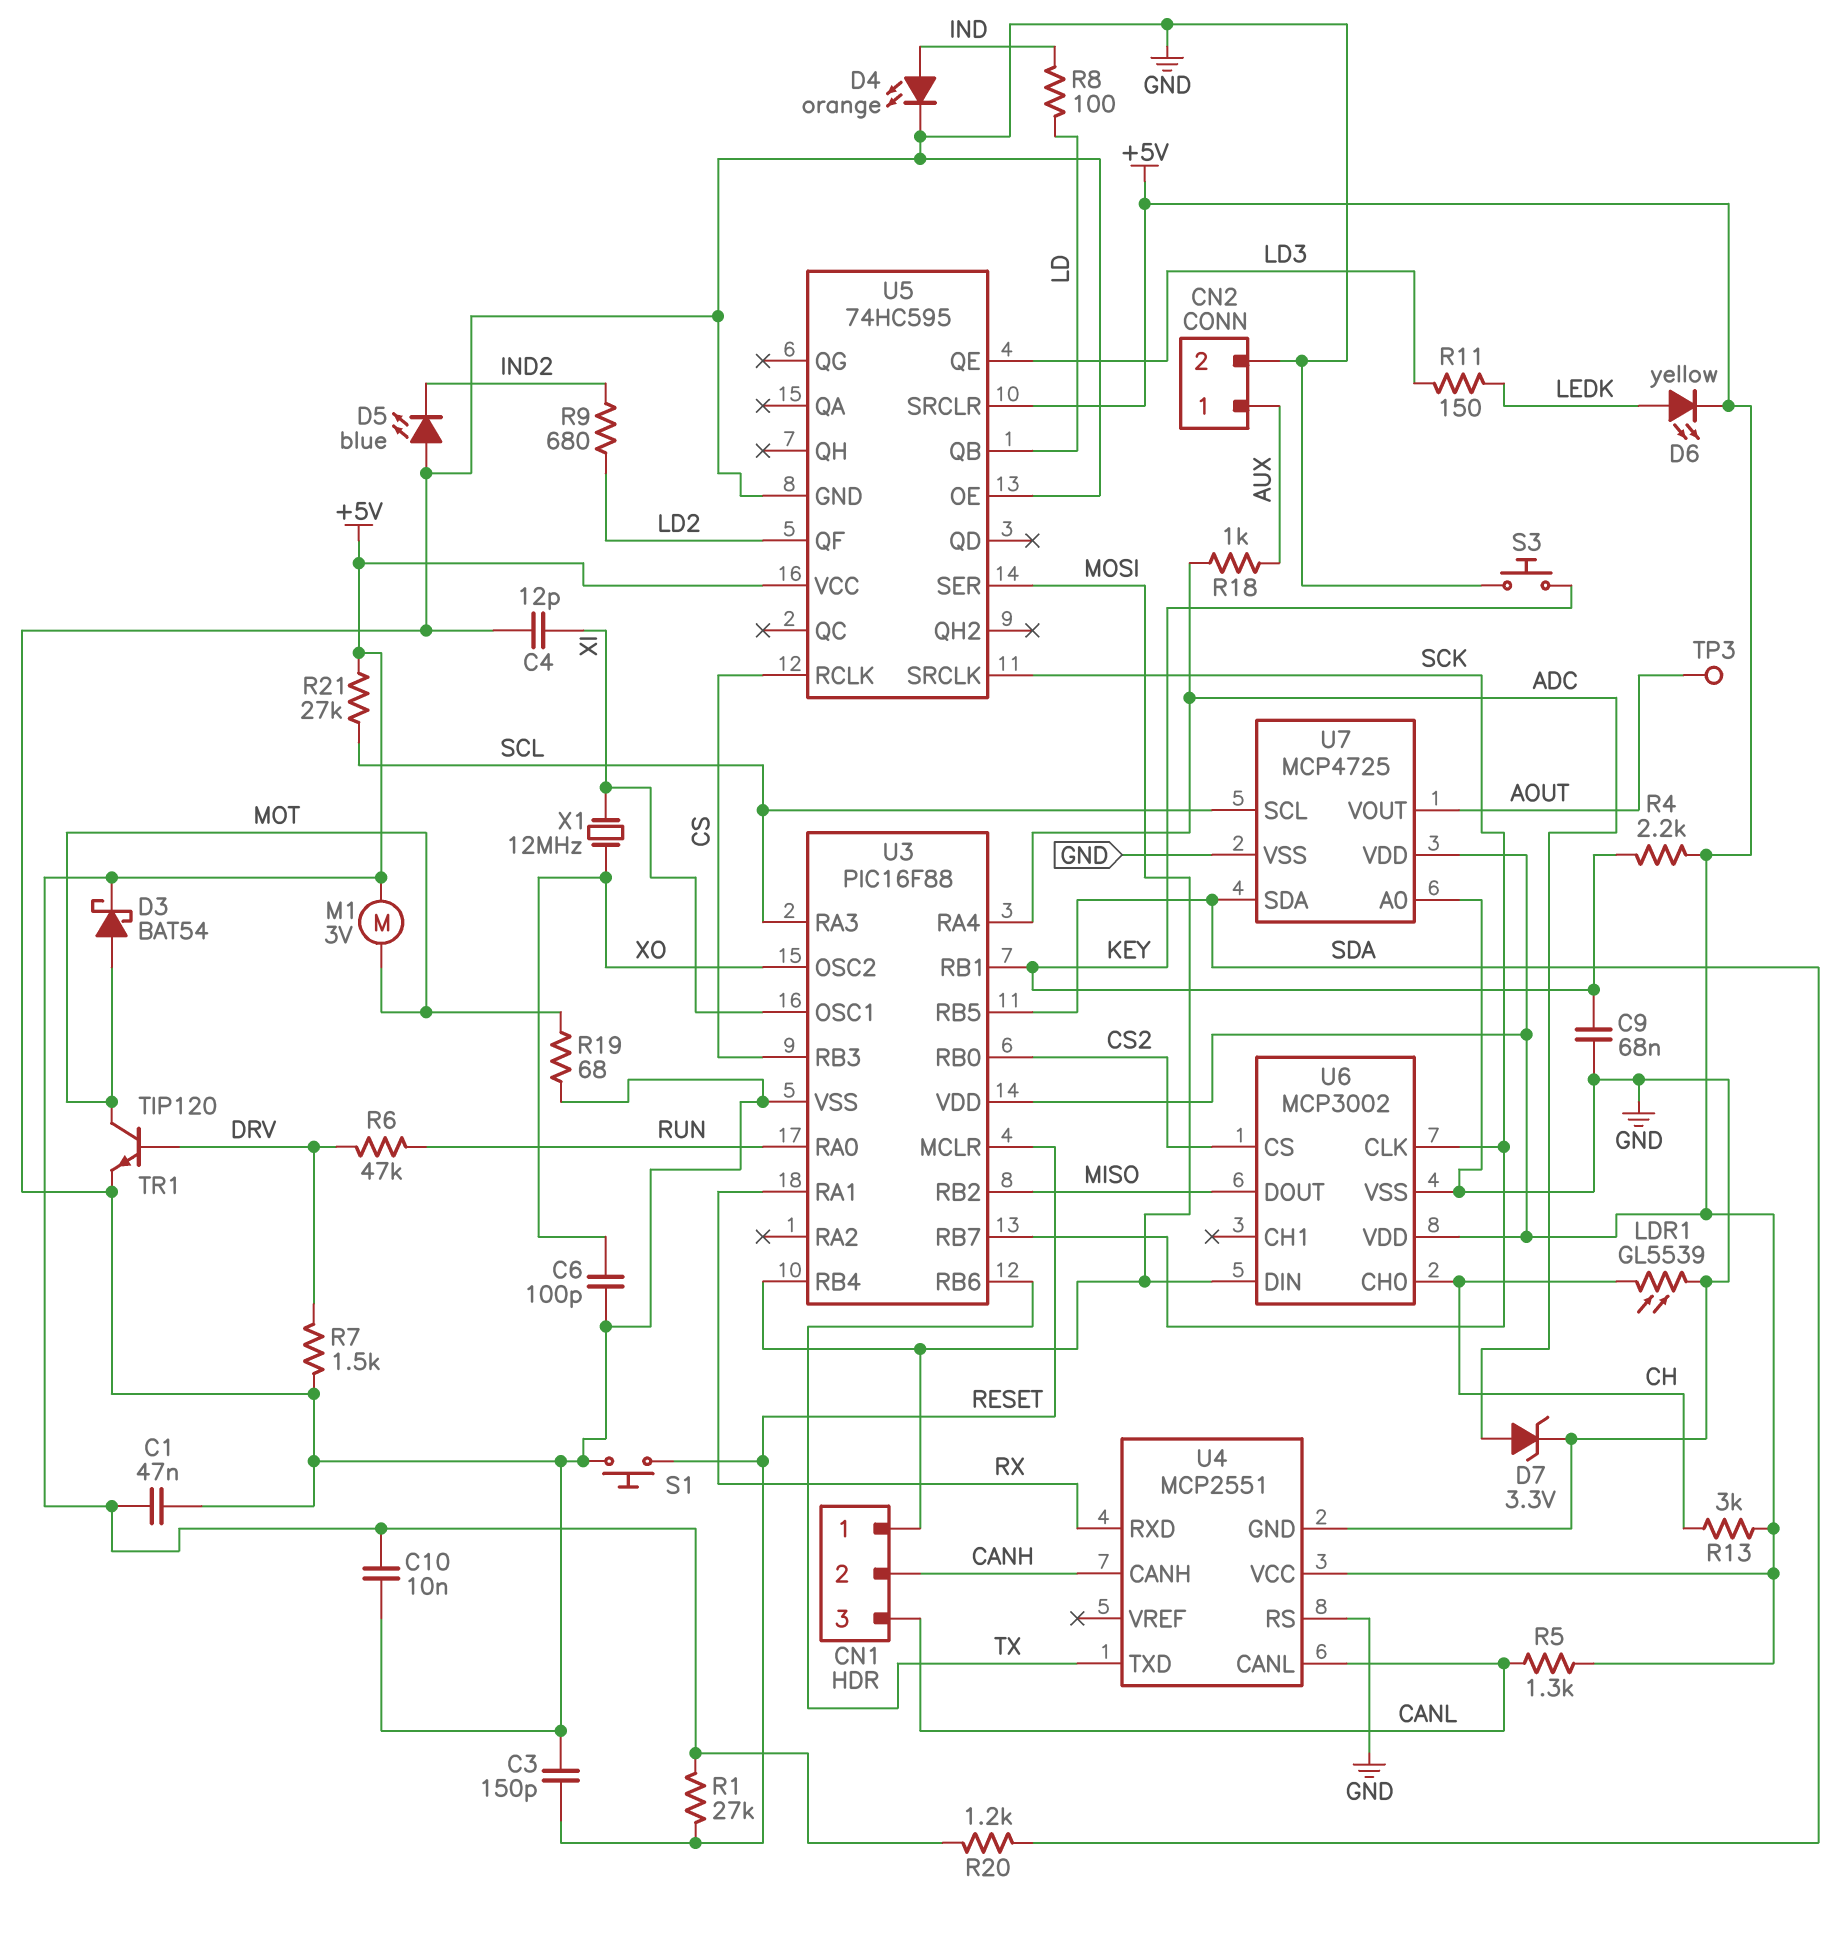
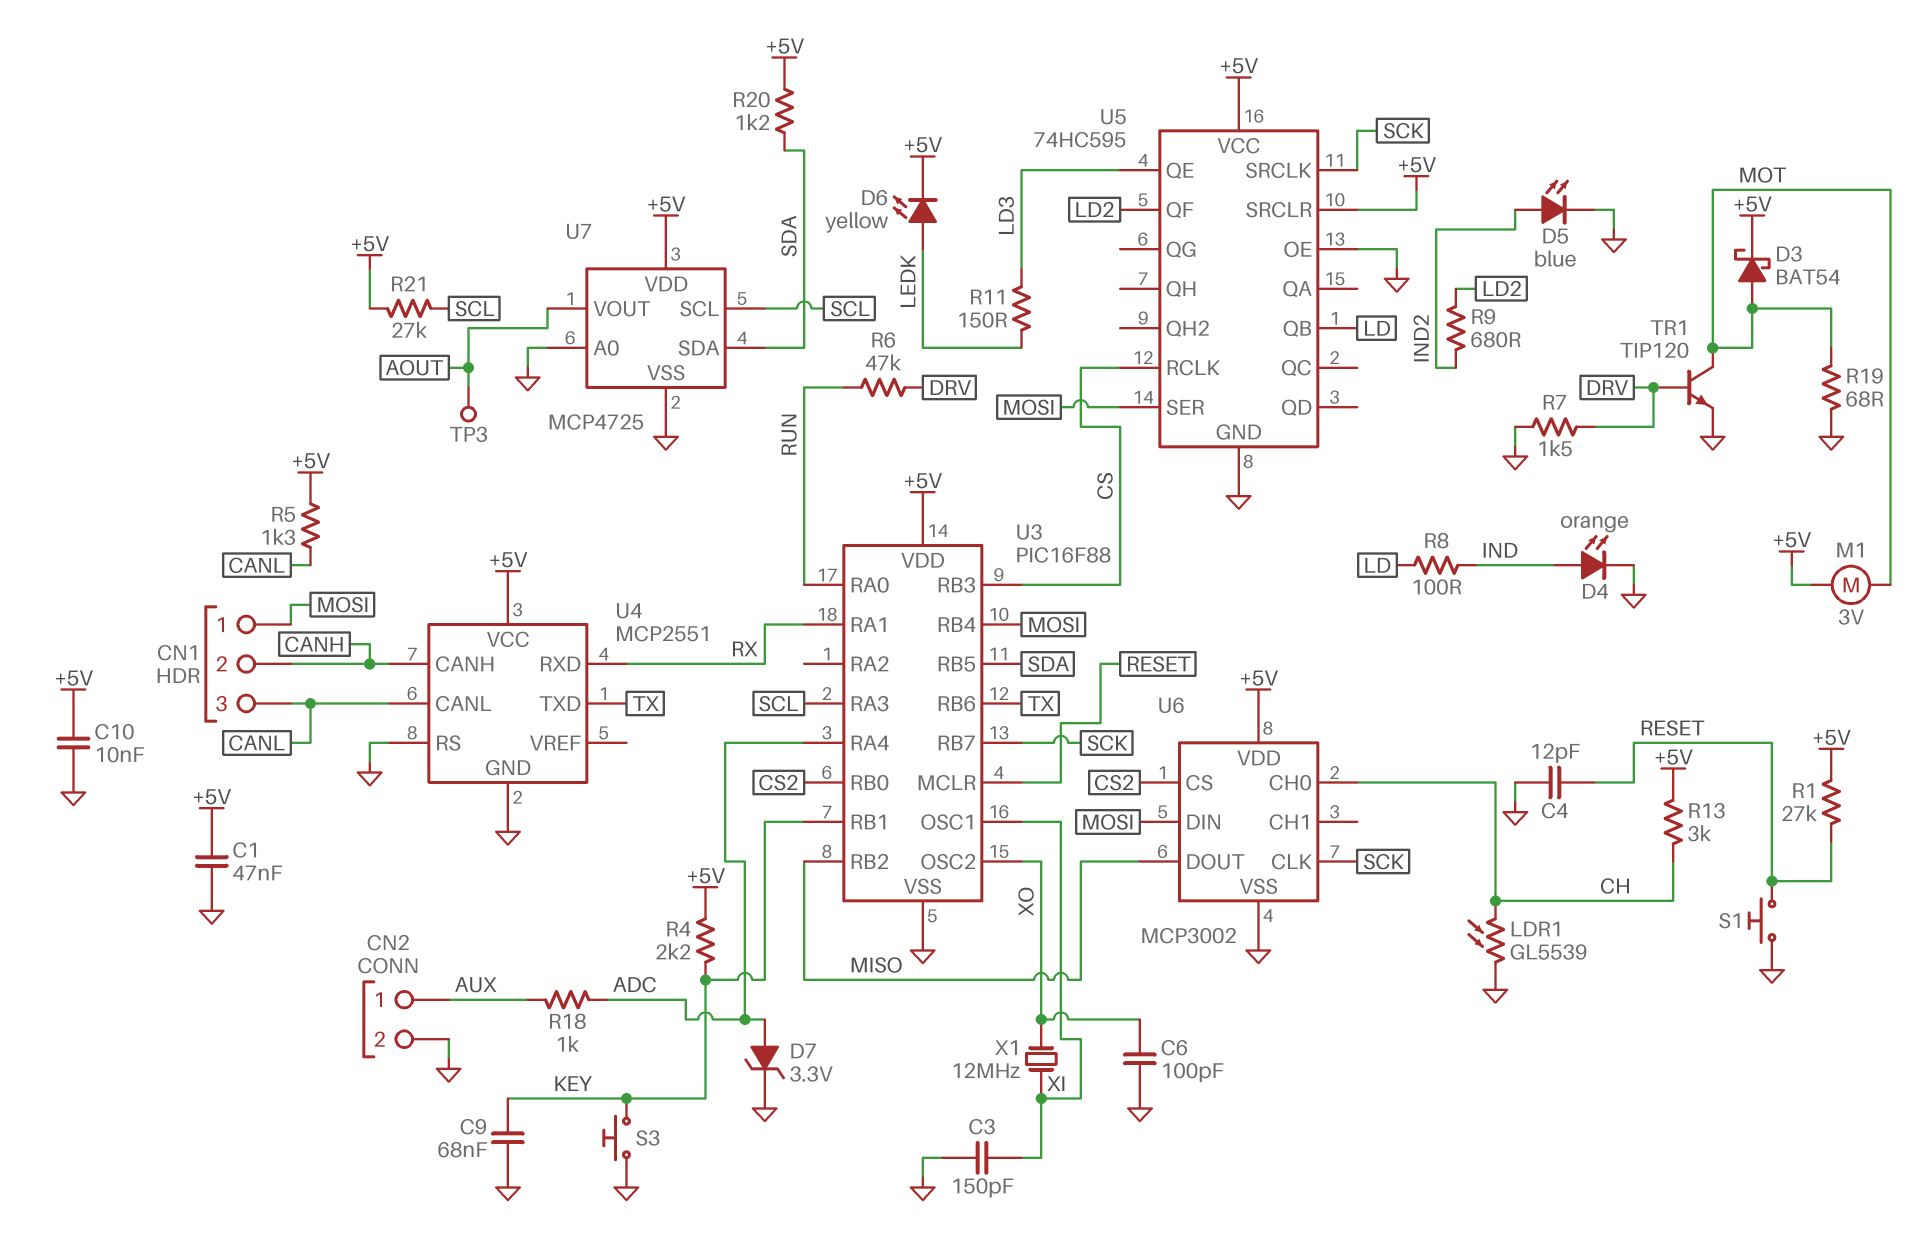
C3: 150pF (GND, RESET) -> 150pF (GND, XI)
C4: 12pF (GND, XI) -> 12pF (GND, RESET)
D5: LED blue (A GND, K IND2) -> LED blue (A IND2, K GND)

